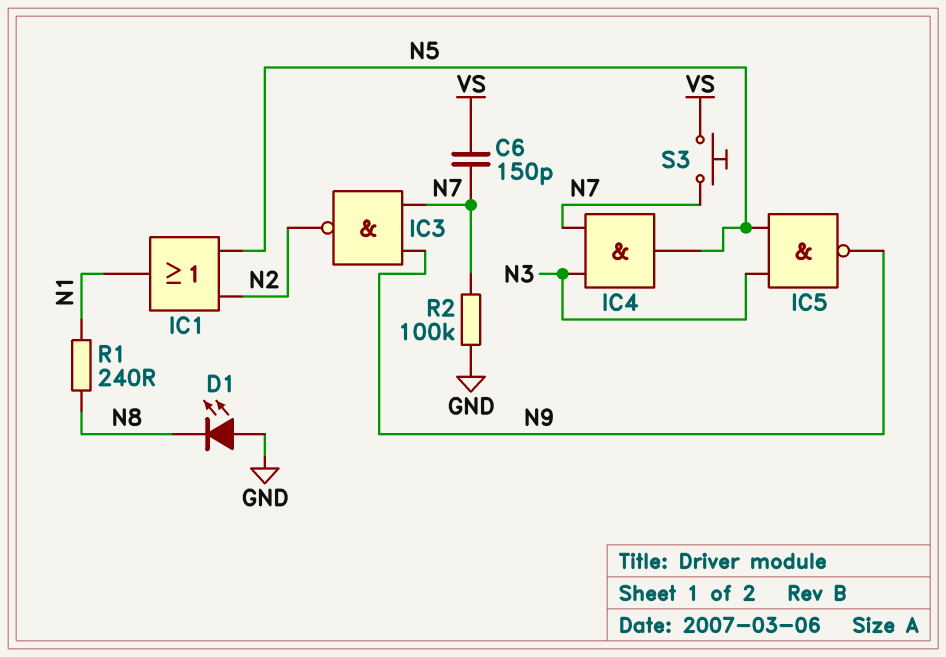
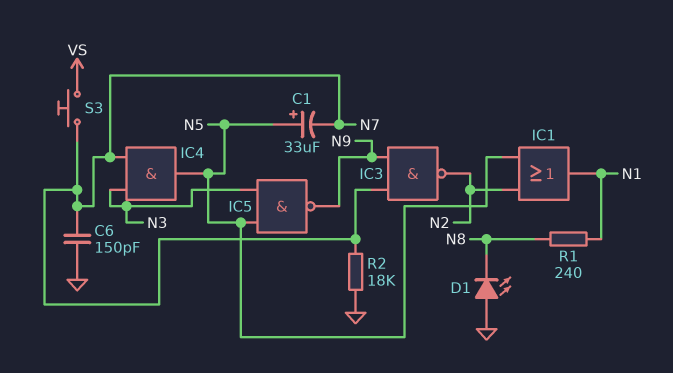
C1: none -> 33uF (plus N5, minus N7)
C6: 150pF (N7, VS) -> 150pF (GND, N7)
R2: 100k (GND, N7) -> 18k (GND, N7)

